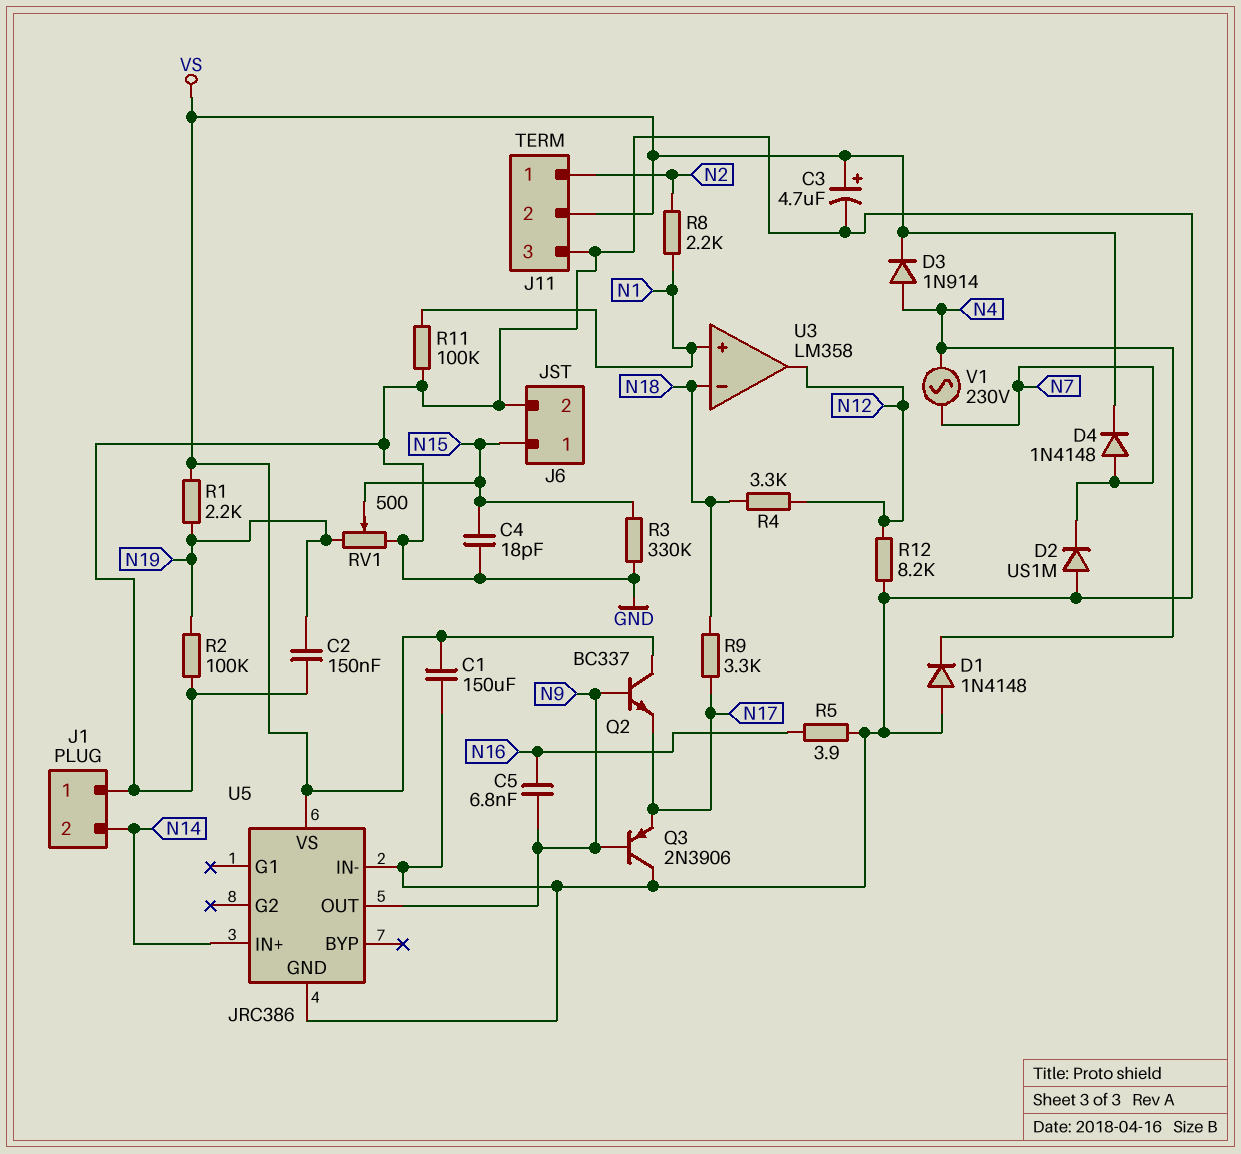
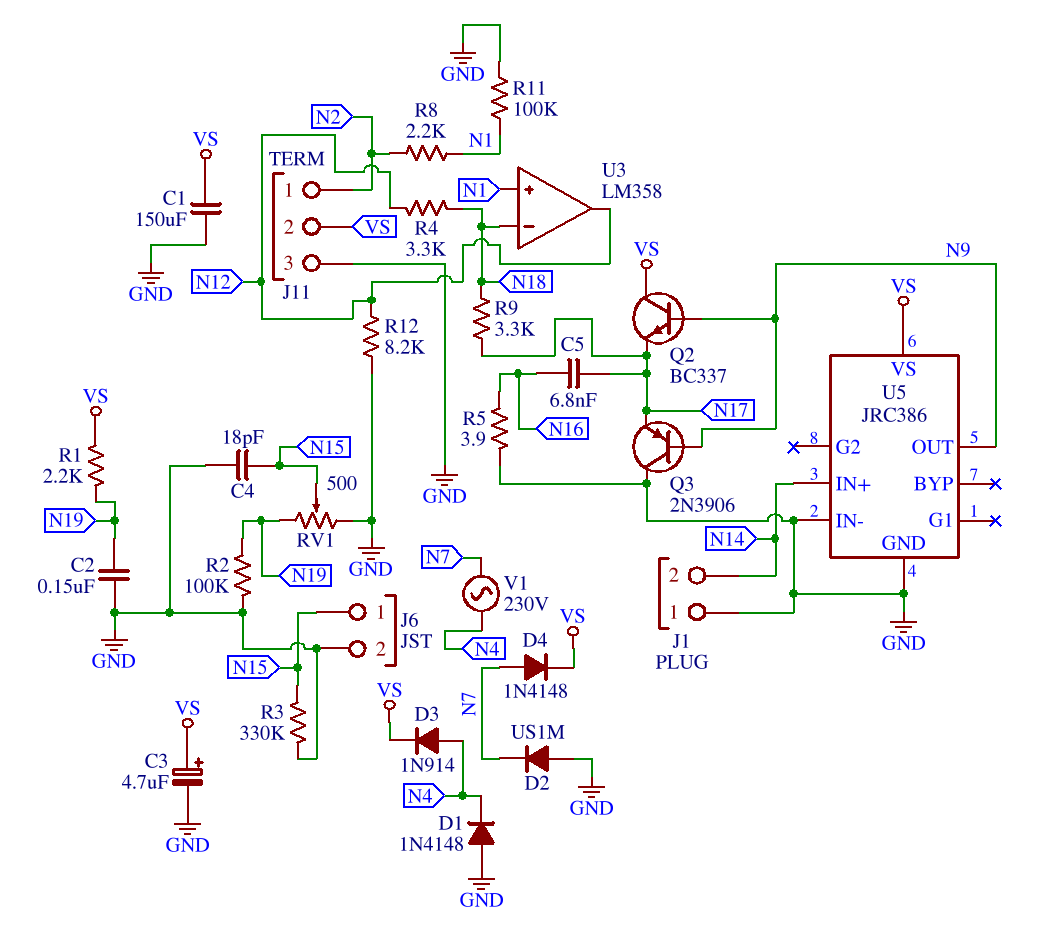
C5: 6.8nF (N9, N16) -> 6.8nF (N16, N17)

